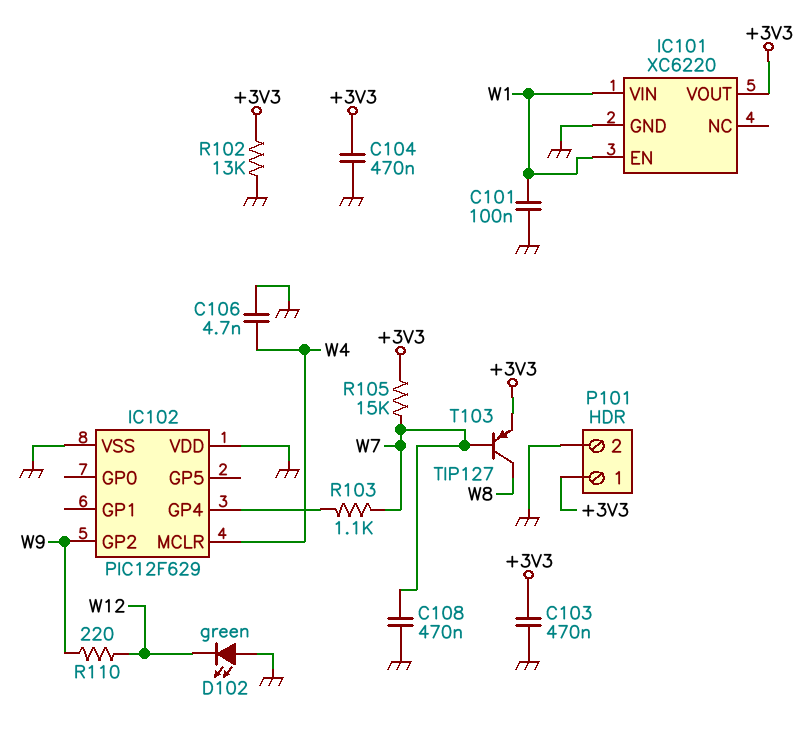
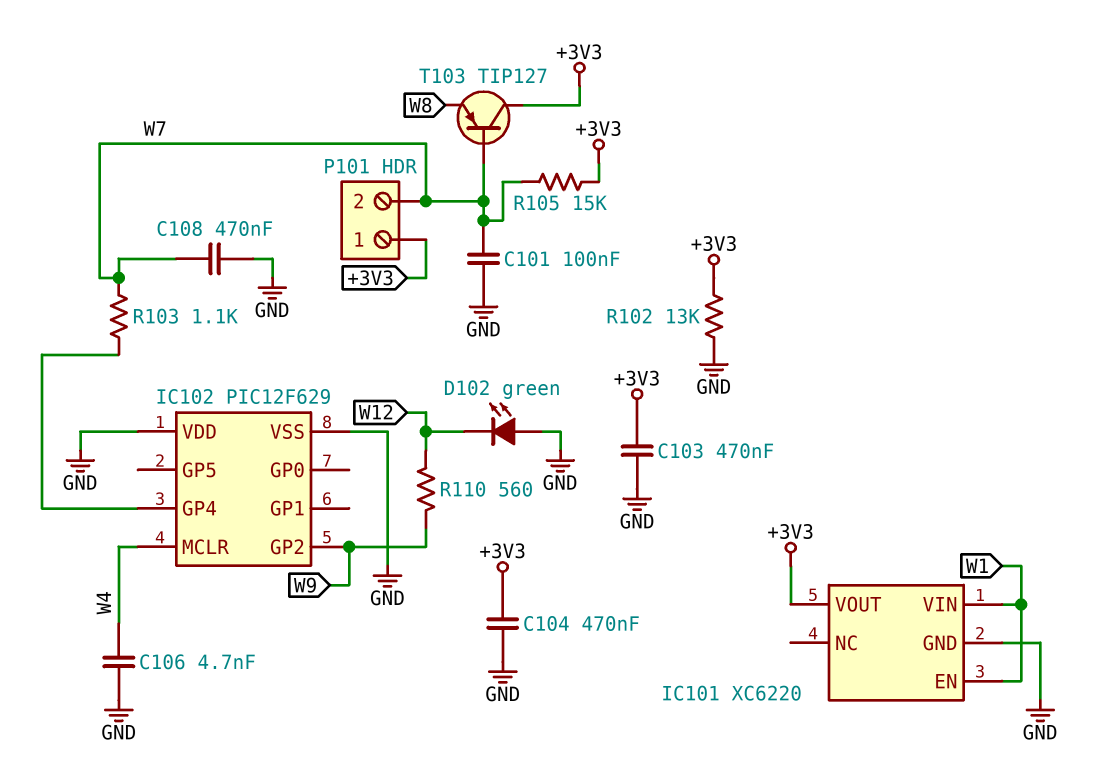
C101: 100nF (GND, W1) -> 100nF (GND, W7)
P101 pin 2: GND -> W7
R110: 220 (W9, W12) -> 560 (W9, W12)
T103: PNP TIP127 (B W7, C W8, E +3V3) -> PNP TIP127 (B W7, C +3V3, E W8)

